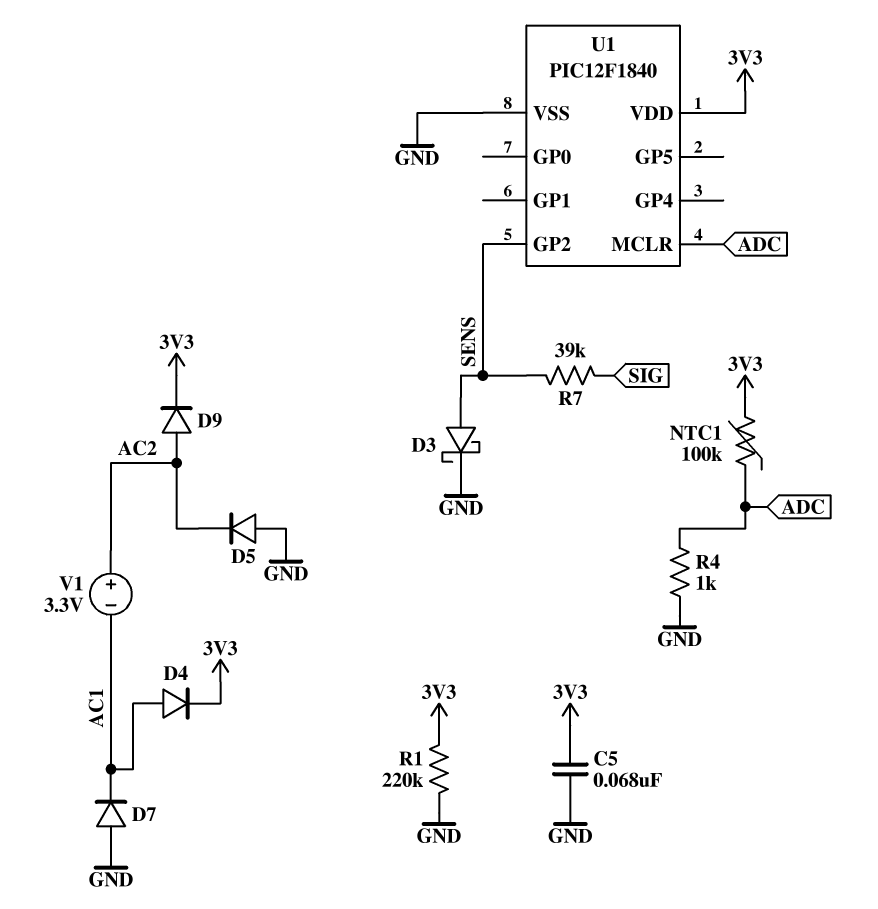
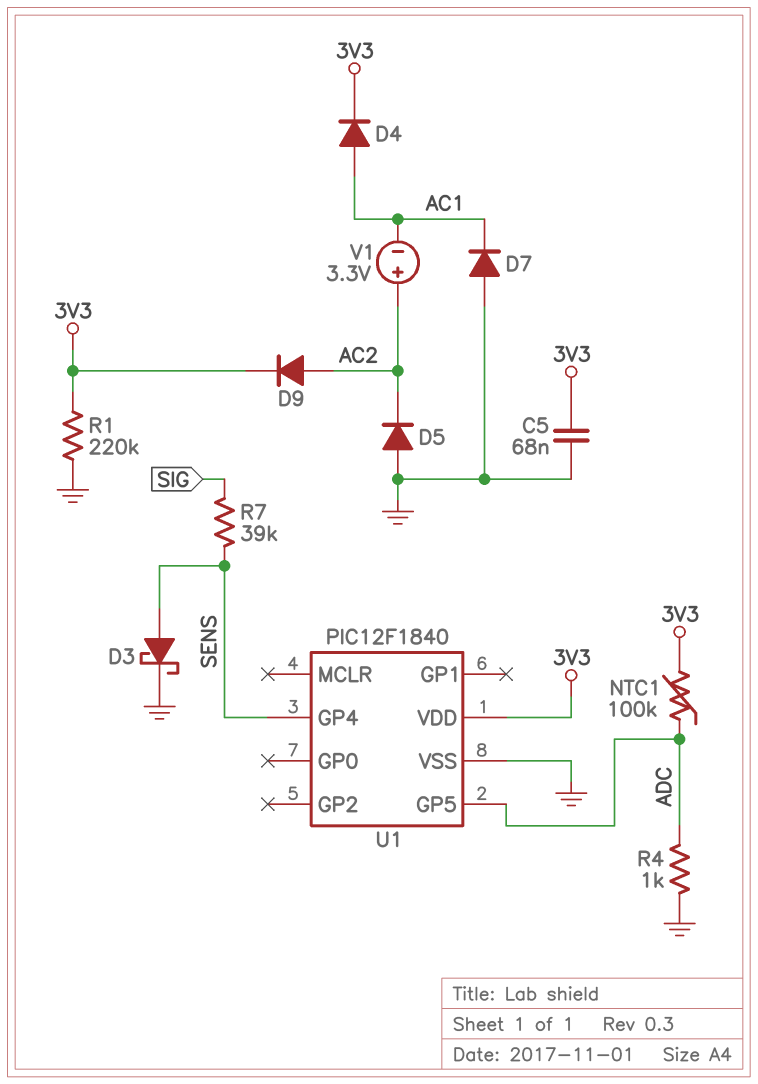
U1 pin GP2: SENS -> none
U1 pin GP4: none -> SENS
U1 pin GP5: none -> ADC
U1 pin MCLR: ADC -> none

